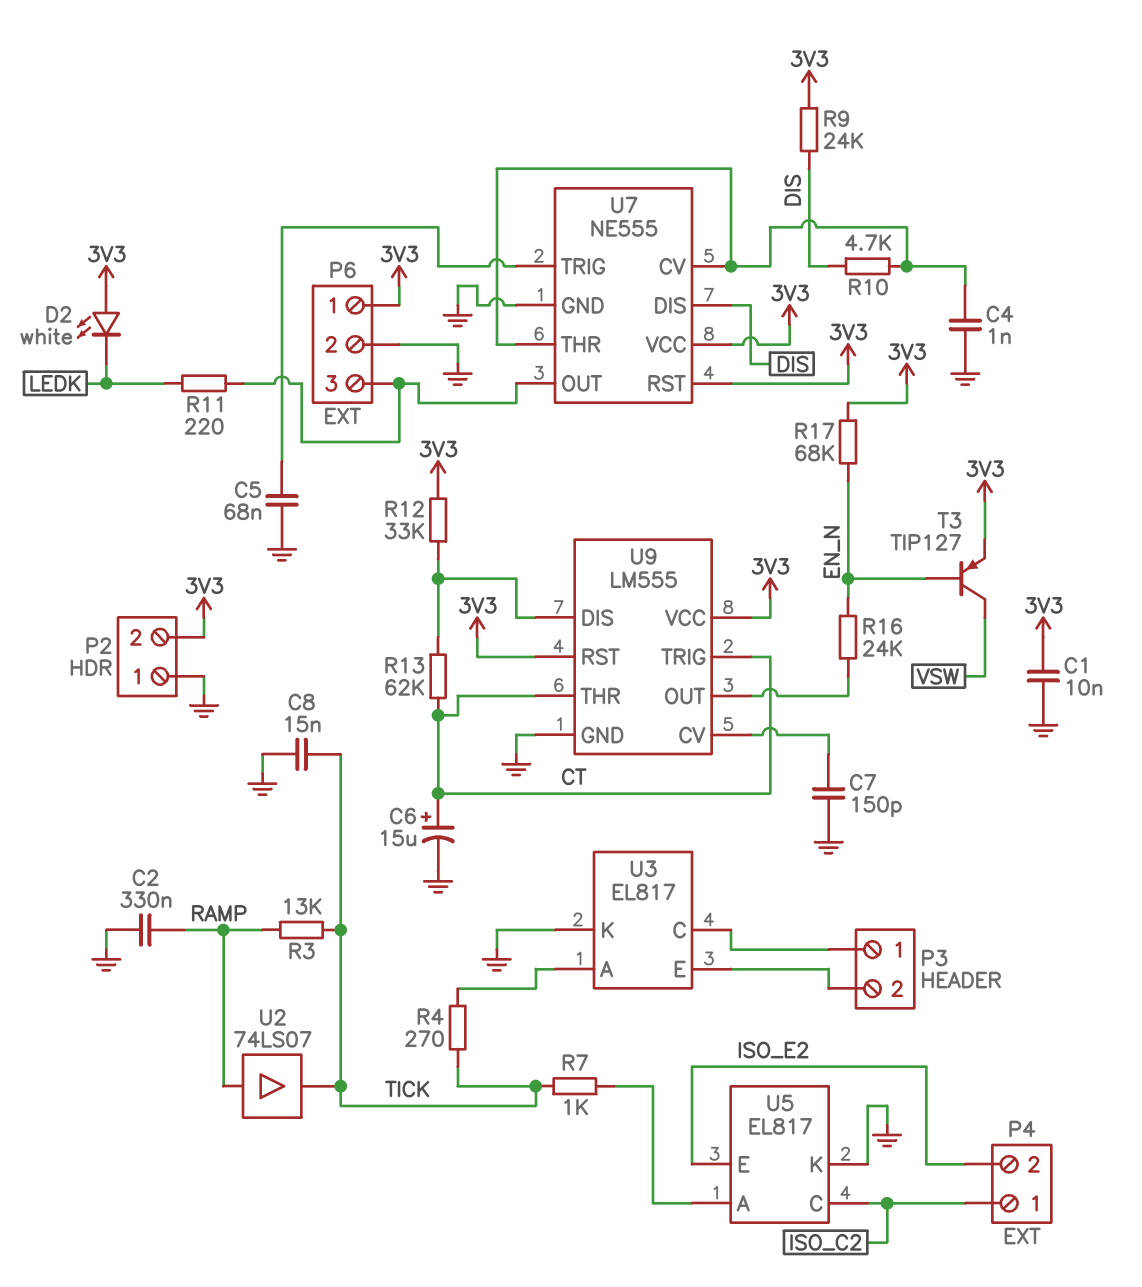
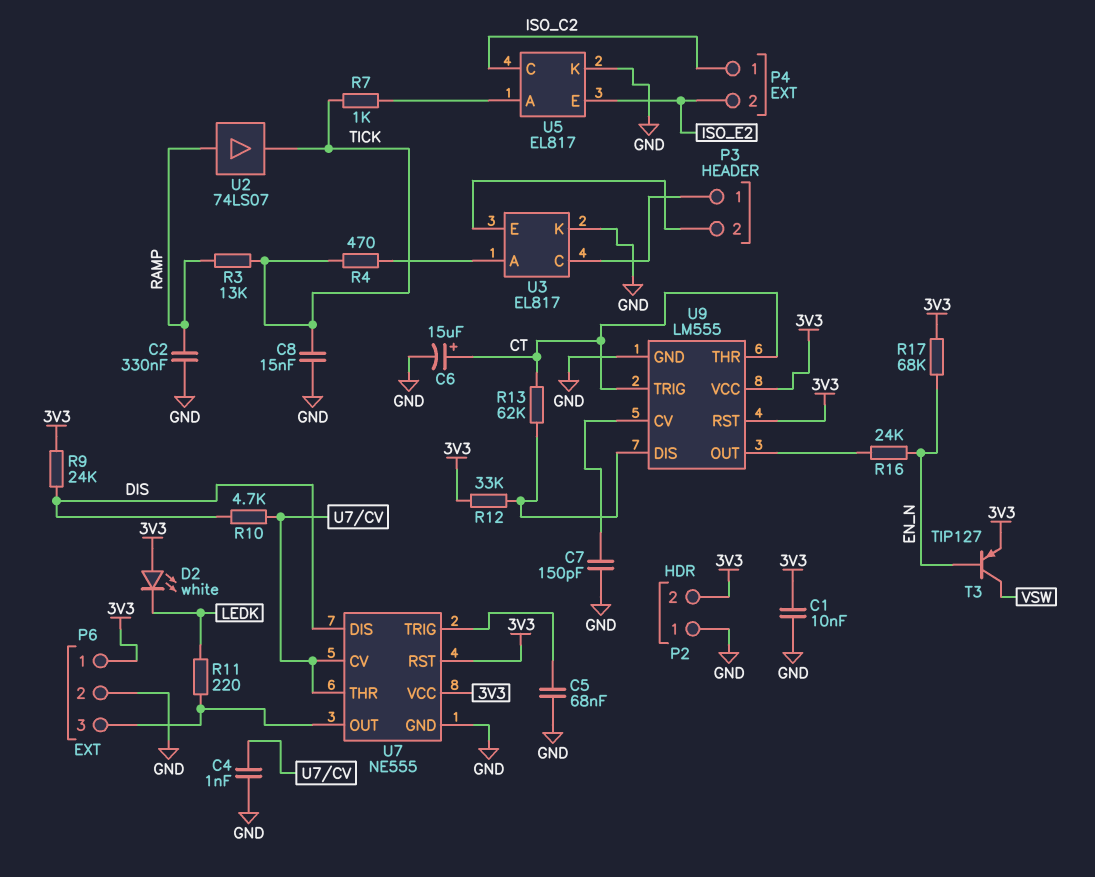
R4: 270 (TICK, U3/A) -> 470 (TICK, U3/A)

